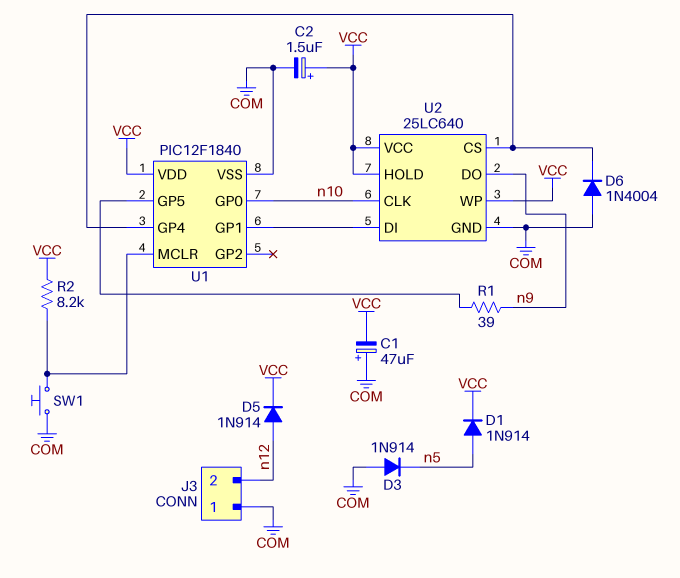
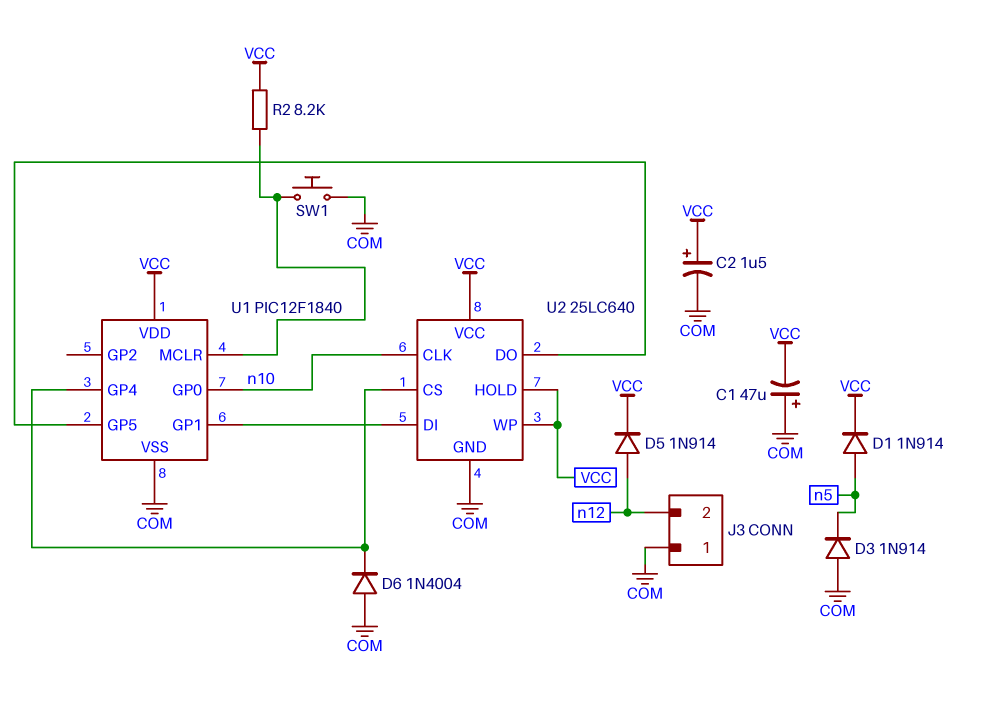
R1: 39 (U1/GP5, n9) -> none
U2 pin DO: n9 -> U1/GP5

